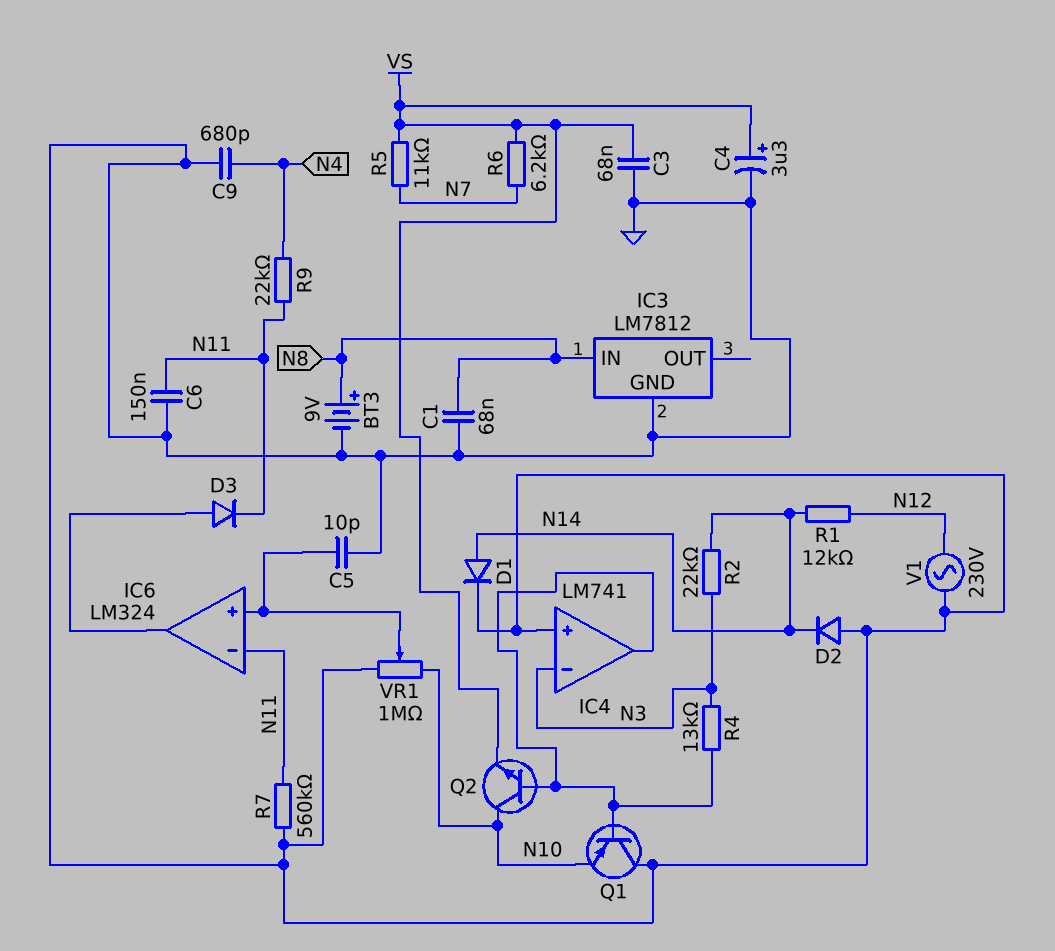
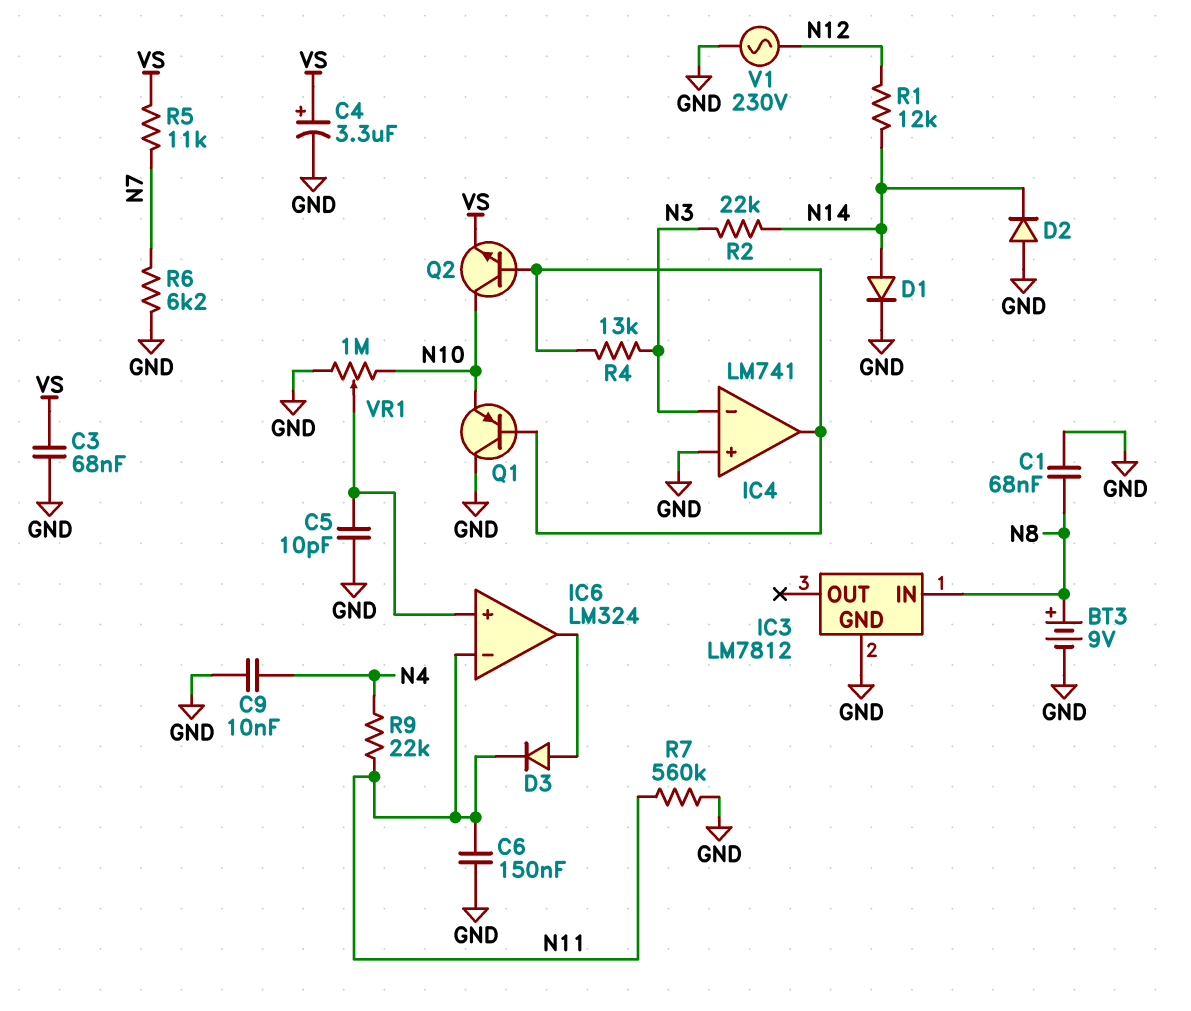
C9: 680pF (GND, N4) -> 10nF (GND, N4)
R6: 6.2k (N7, VS) -> 6.2k (GND, N7)

